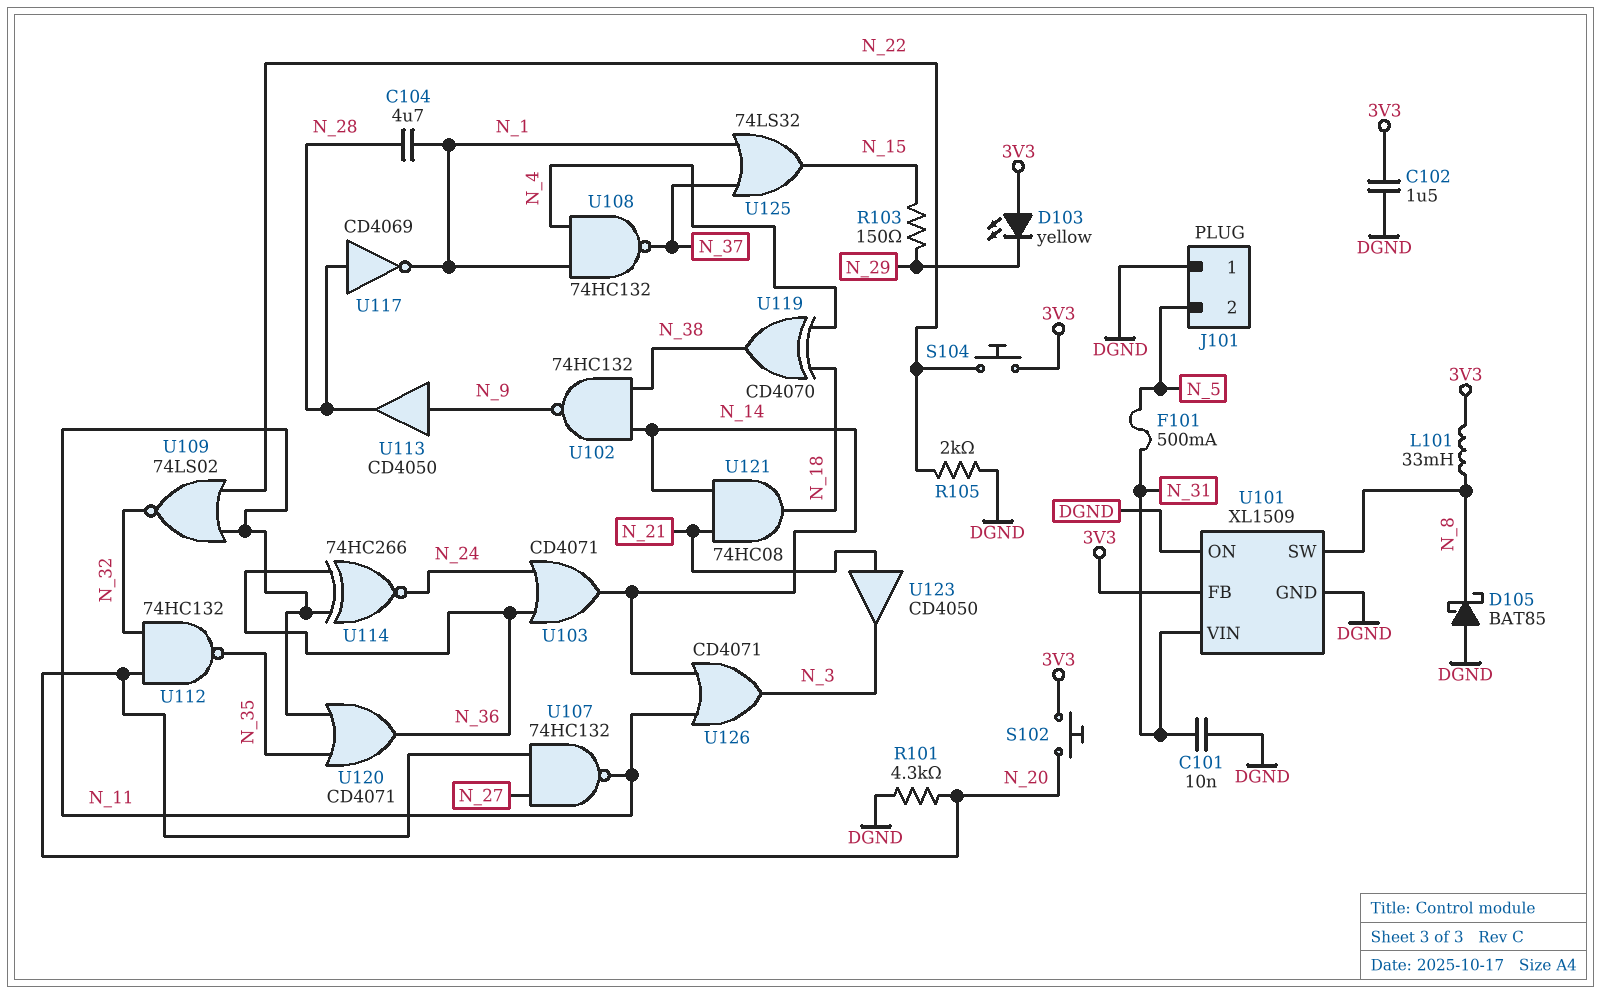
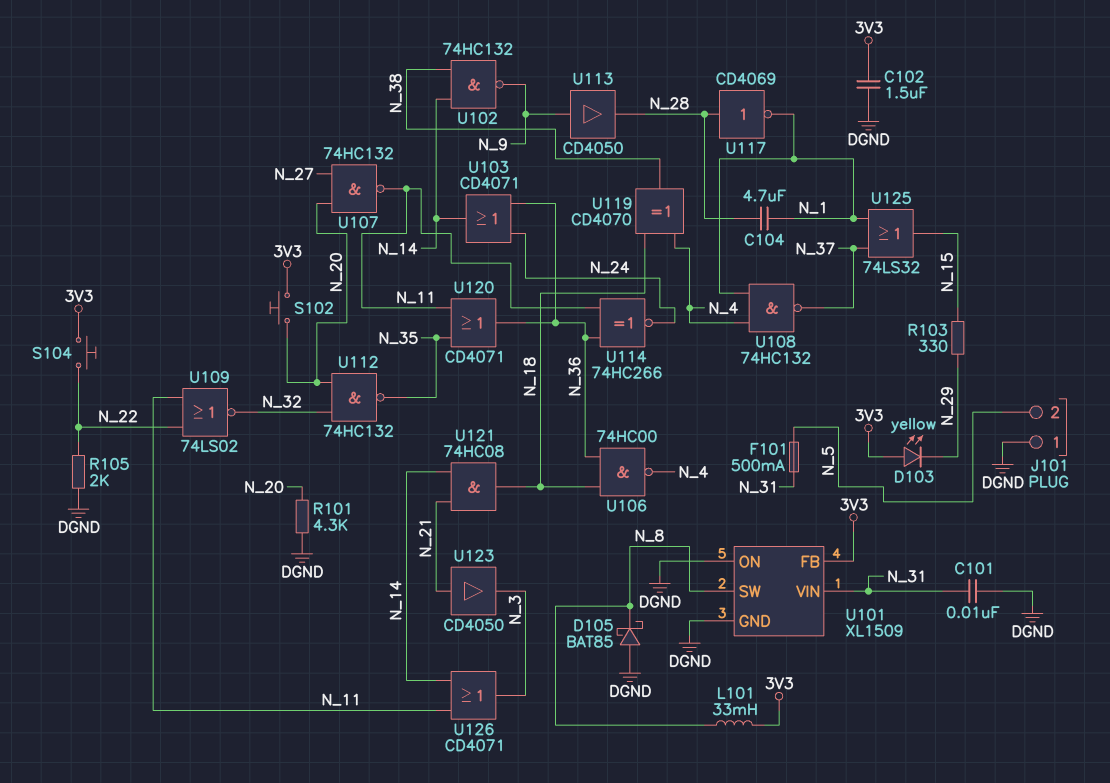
R103: 150 (N_15, N_29) -> 330 (N_15, N_29)
U106: none -> NAND 74HC00 (in N_18, in N_36, out N_4)

